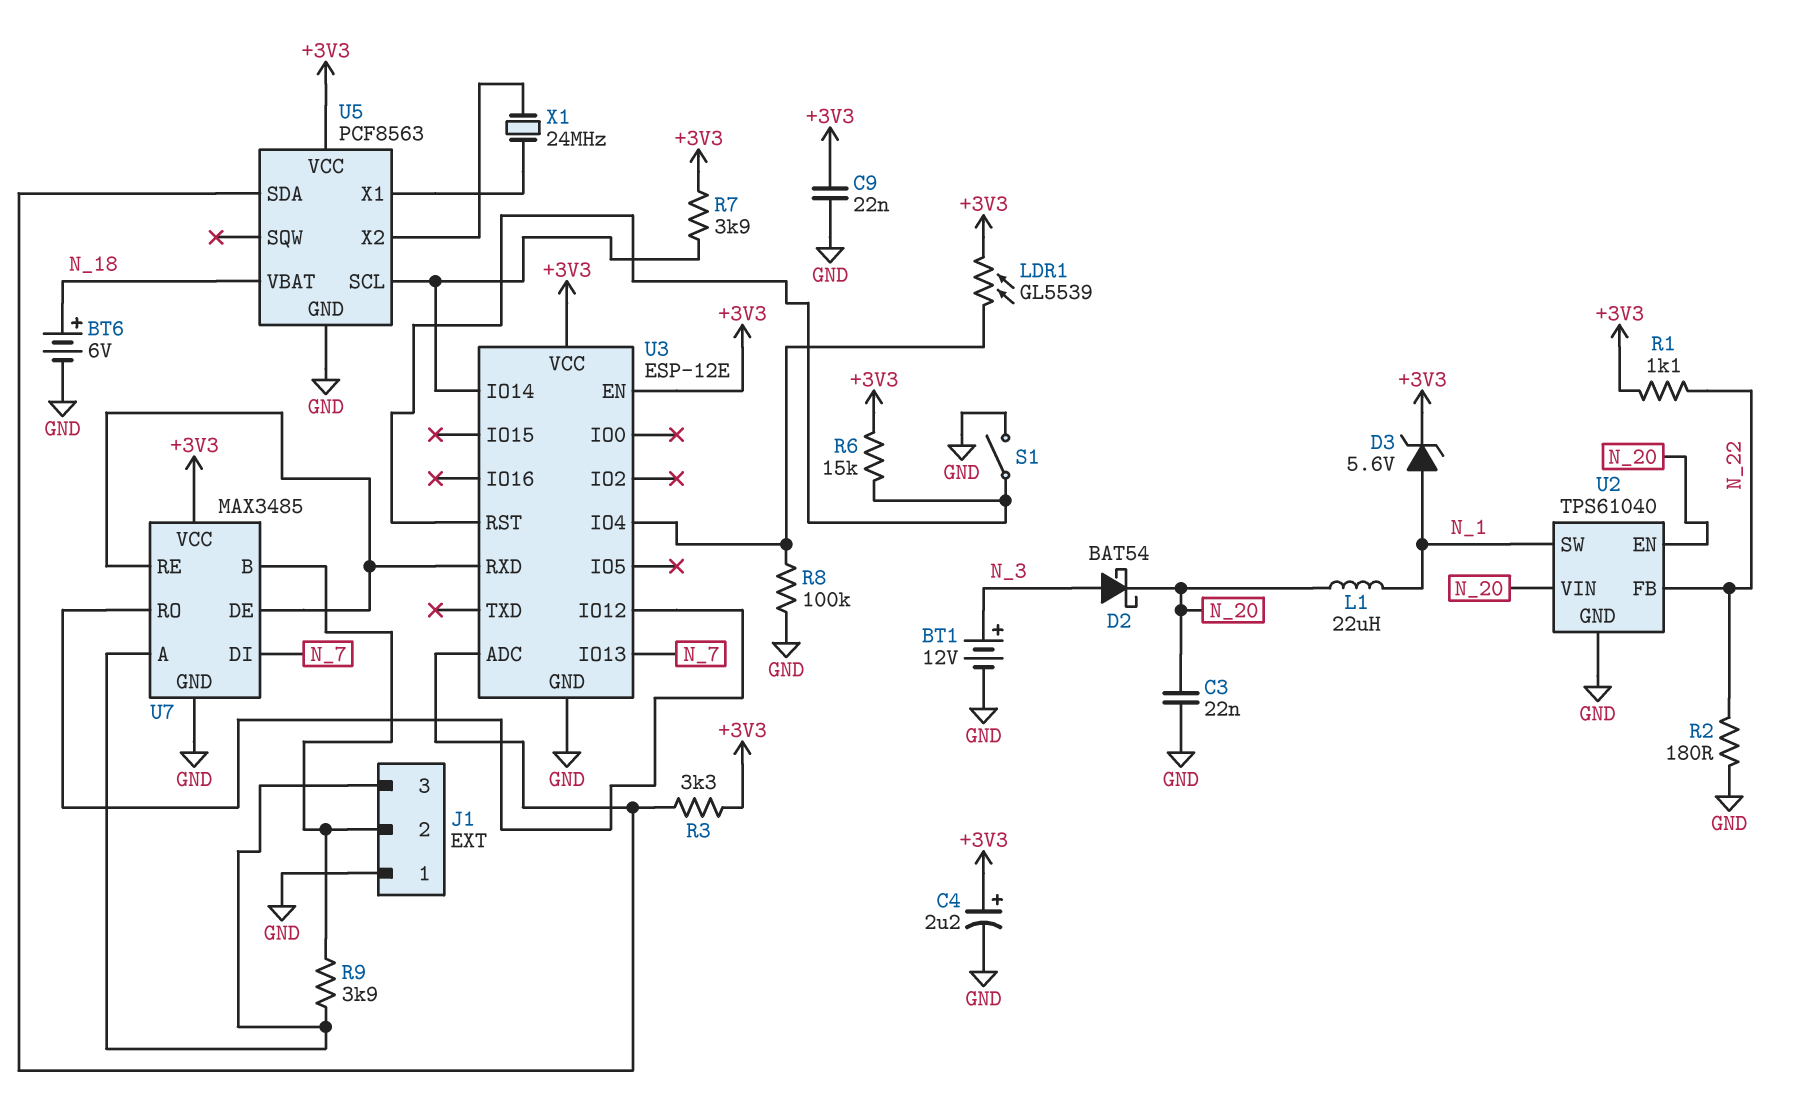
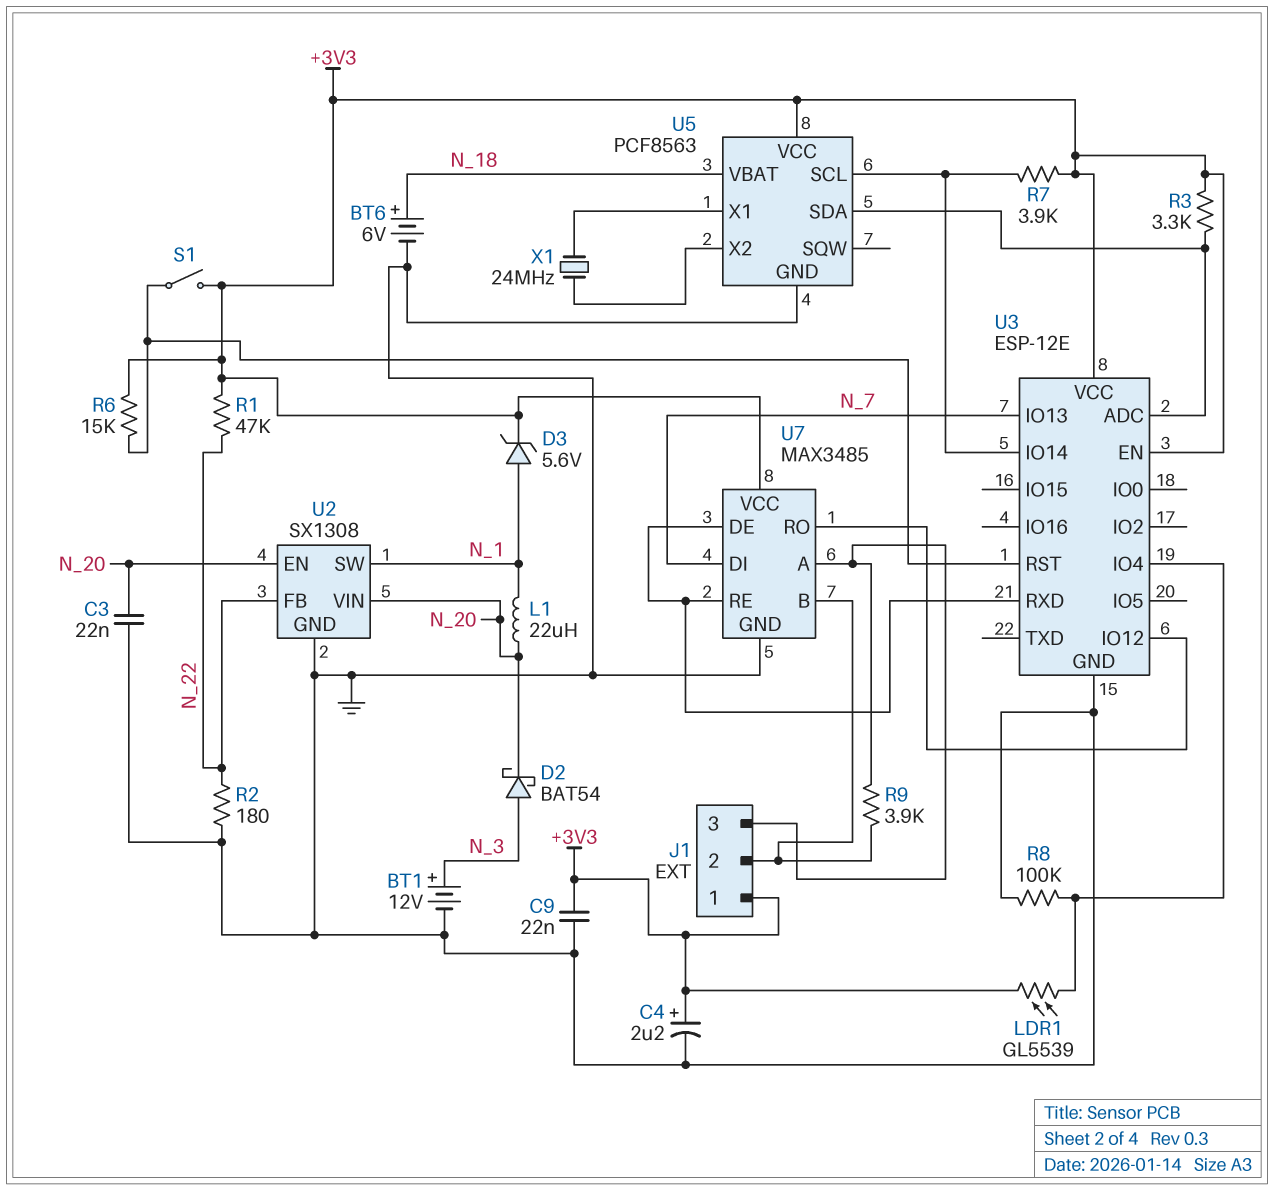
J1 pin 1: GND -> +3V3
R1: 1.1k (+3V3, N_22) -> 47k (+3V3, N_22)
S1: switch (GND, U3/RST) -> switch (+3V3, U3/RST)
U2: TPS61040 -> SX1308

